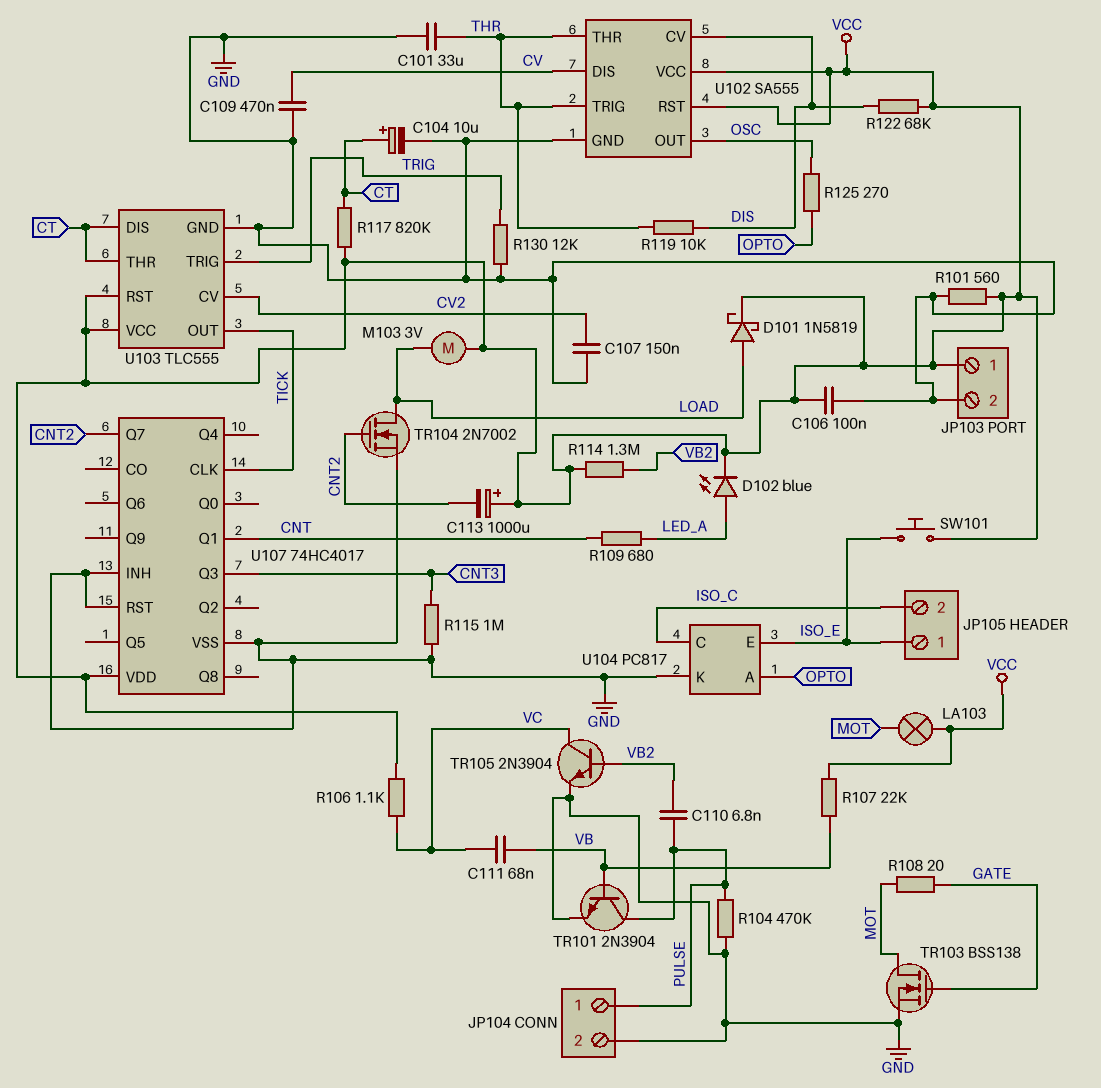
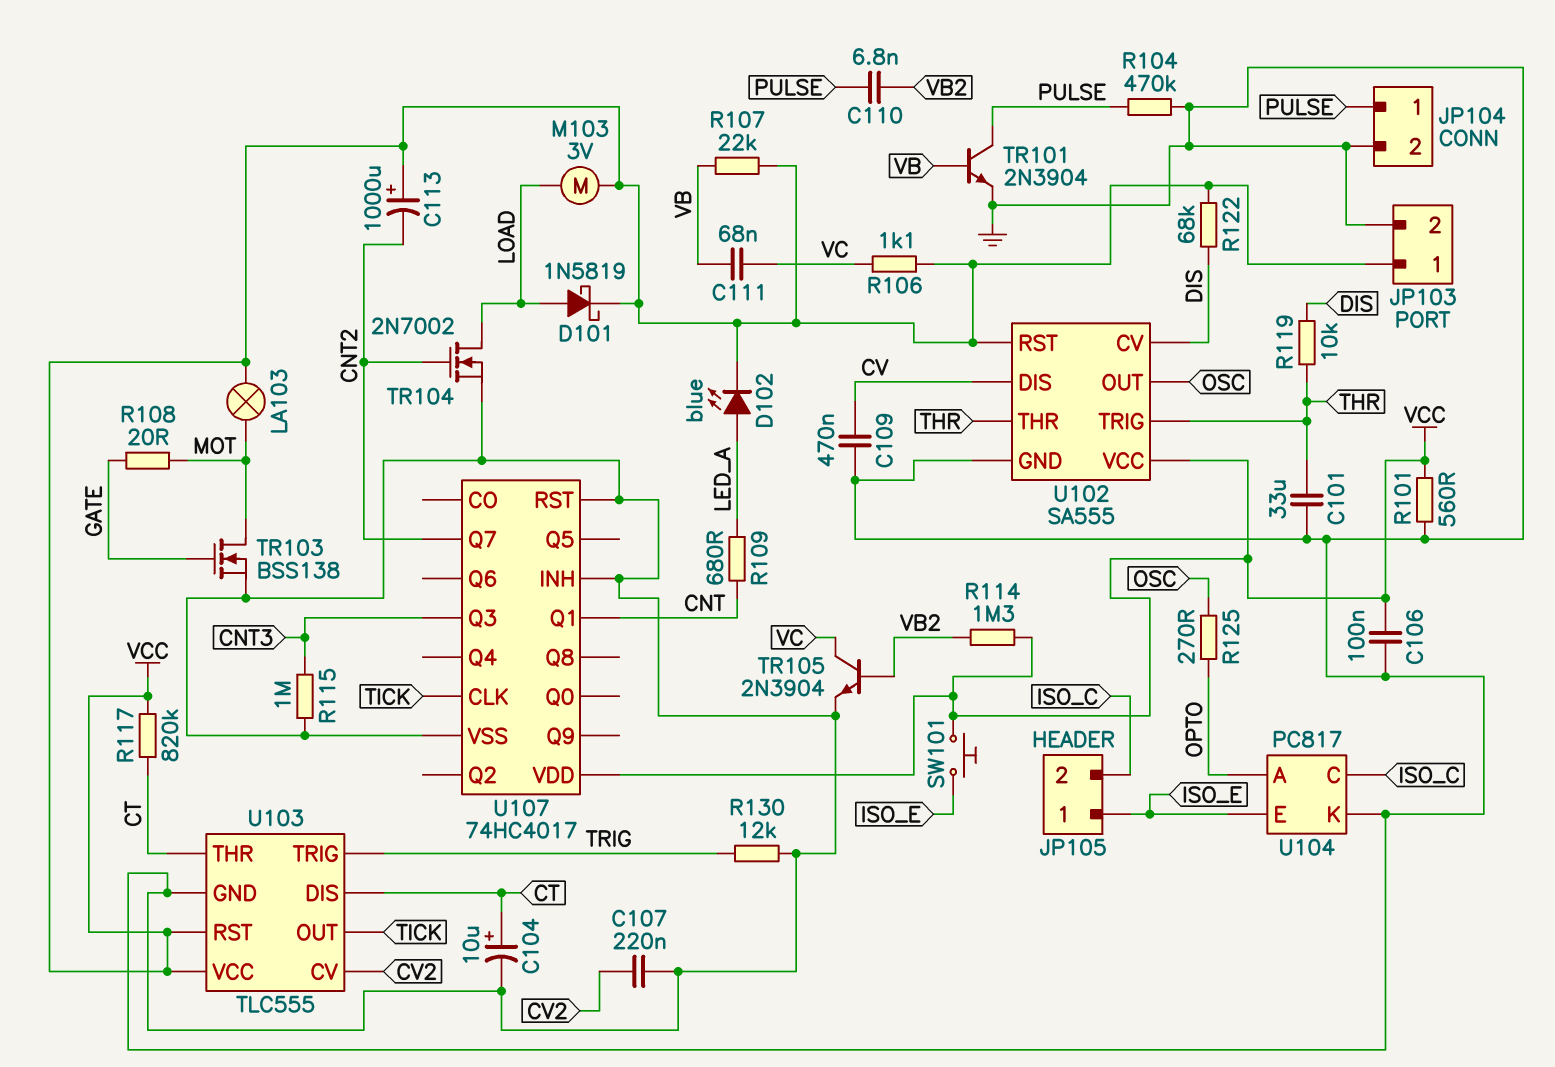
C107: 150nF (CV2, GND) -> 220nF (CV2, GND)

